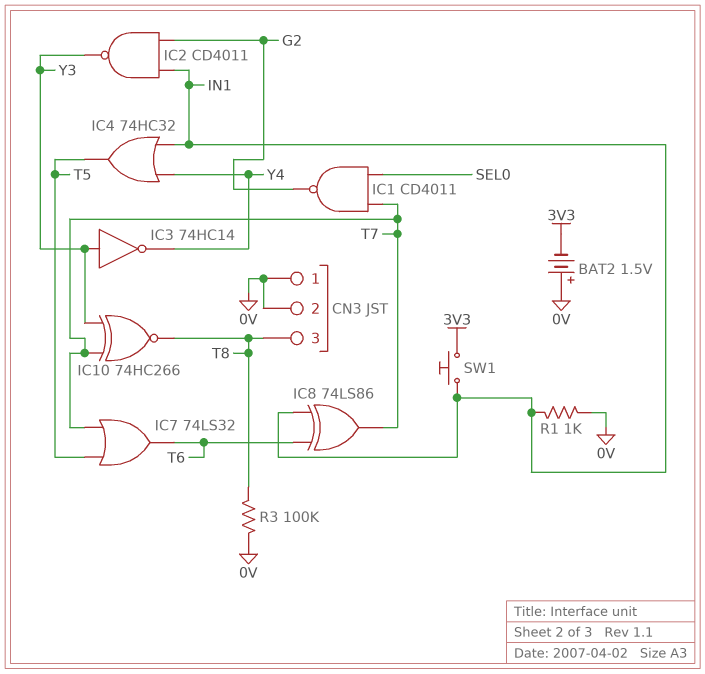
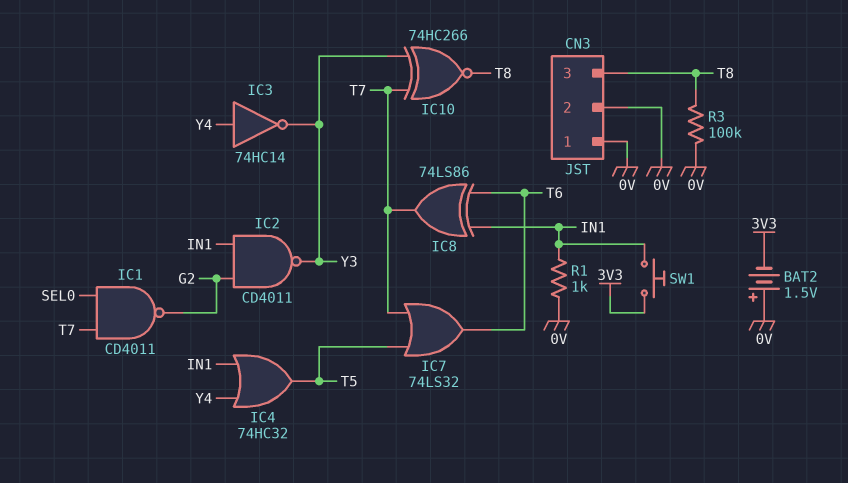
IC3: NOT 74HC14 (in Y3, out Y4) -> NOT 74HC14 (in Y4, out Y3)

